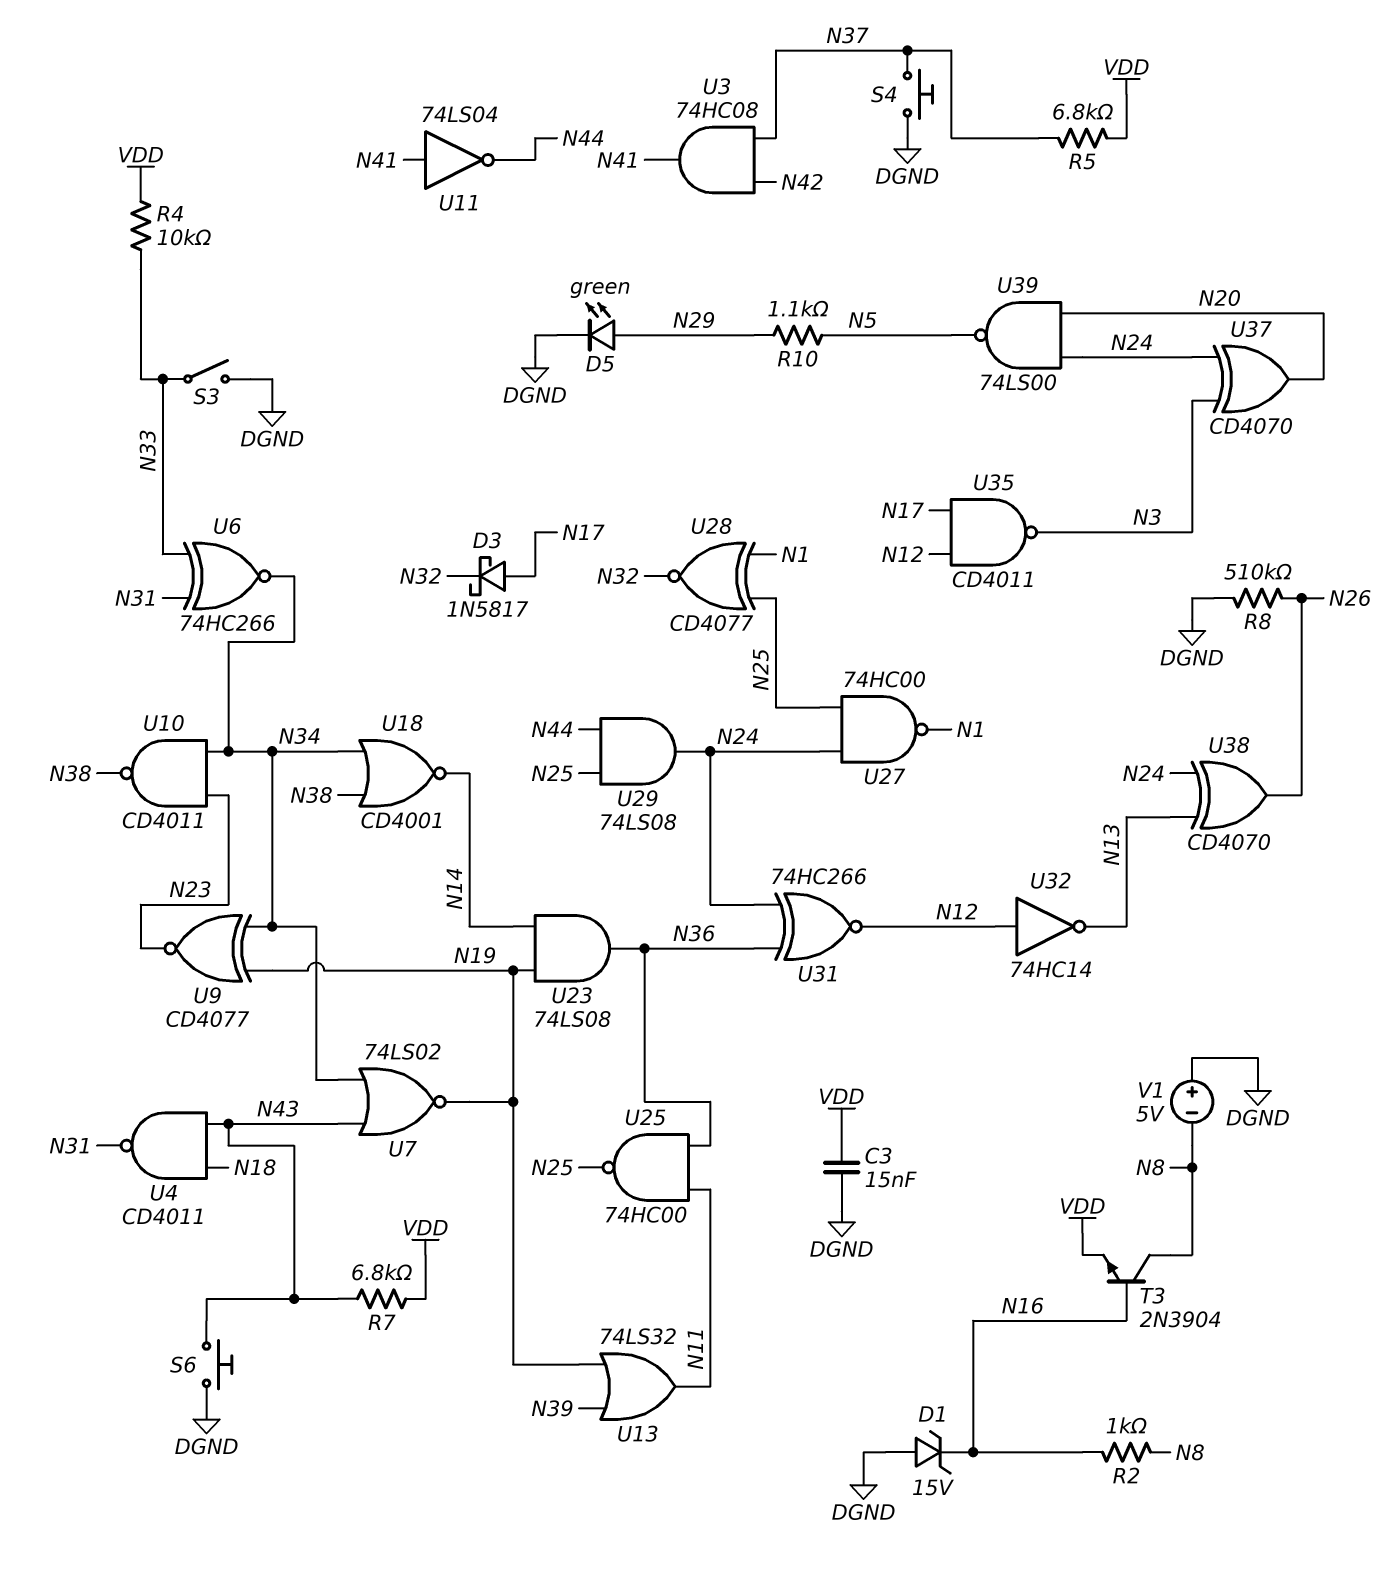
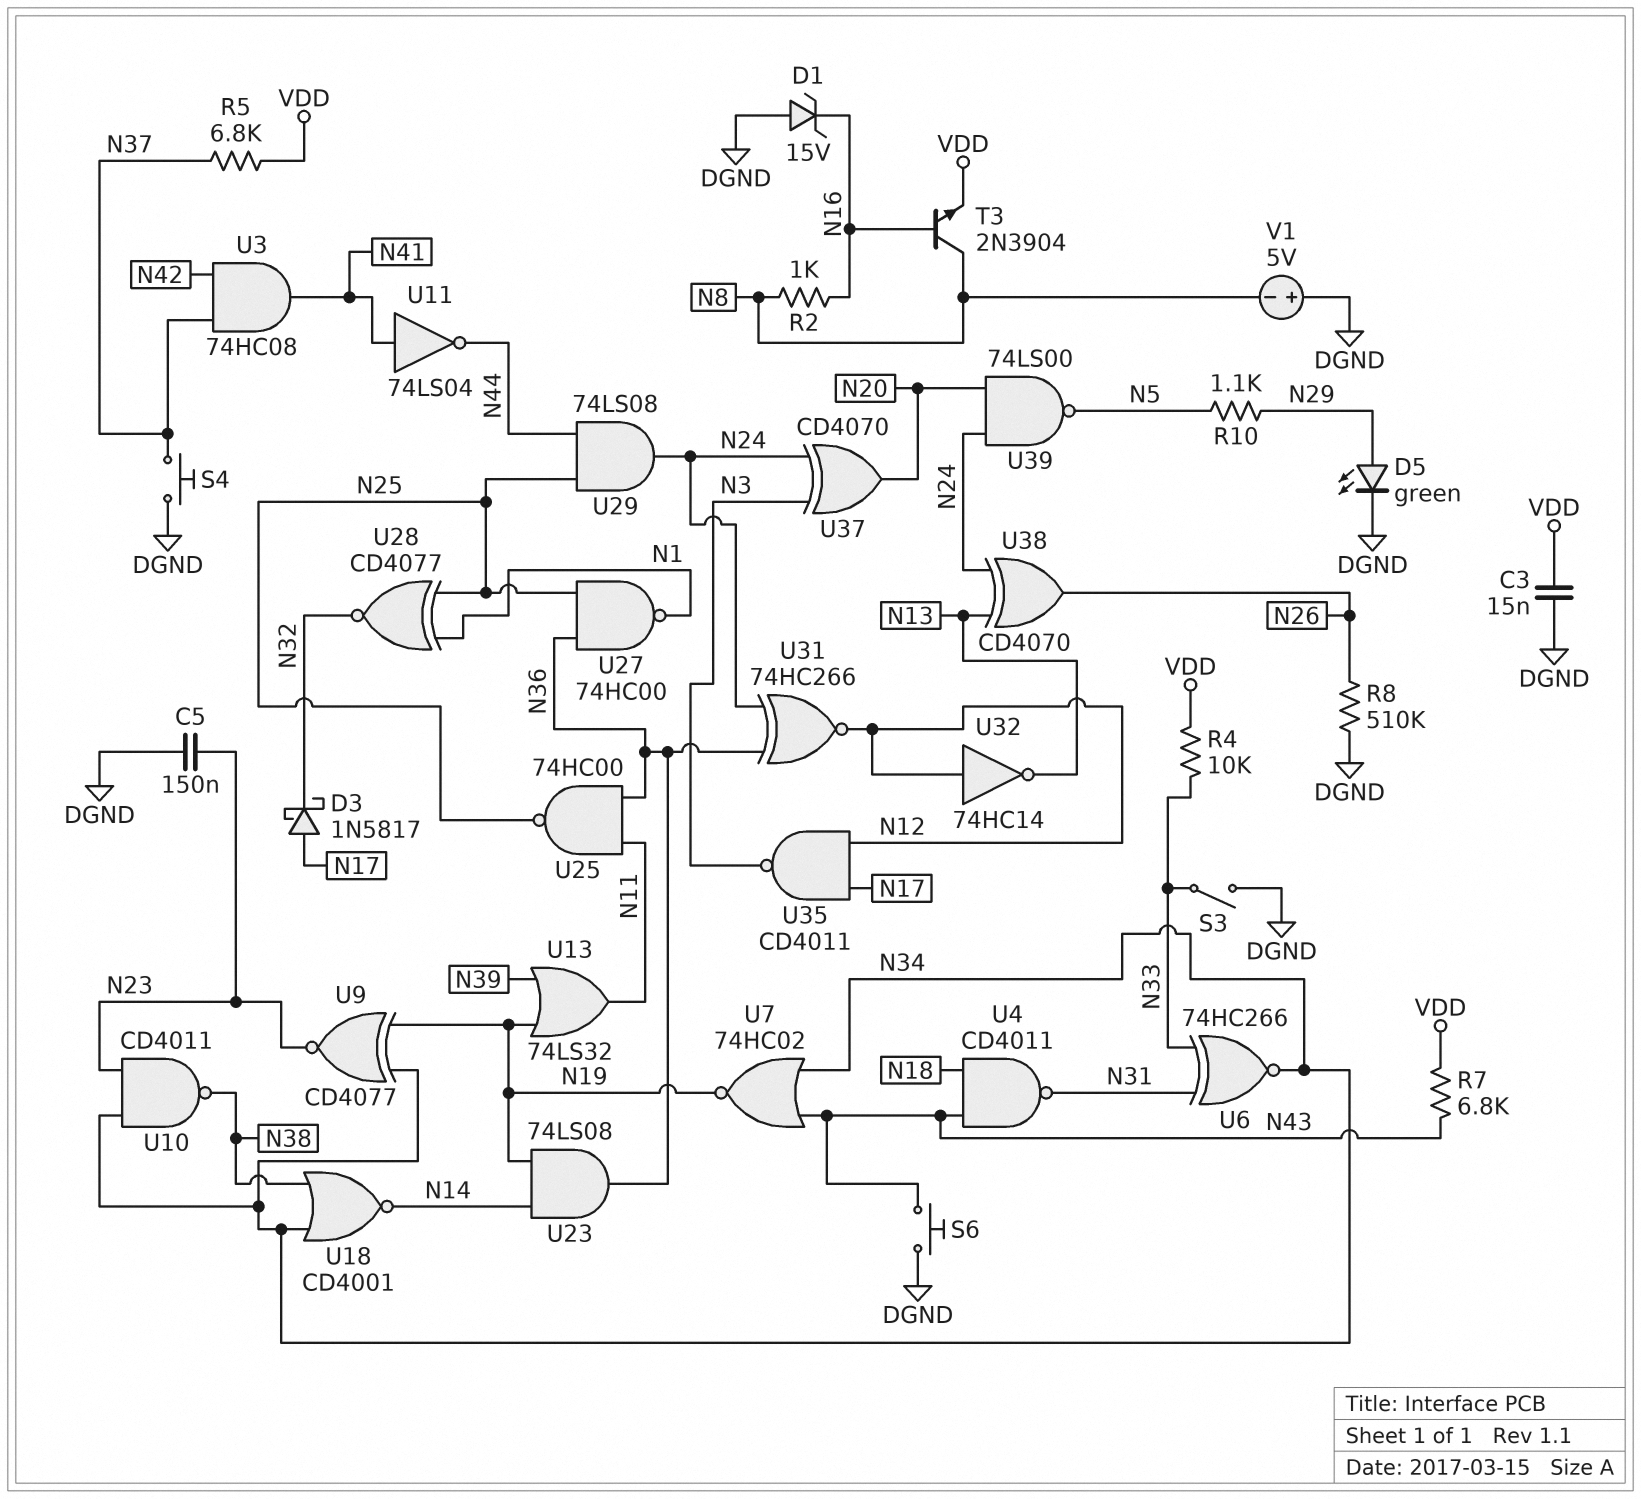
C5: none -> 150nF (DGND, N23)
U7: NOR 74LS02 (in N34, in N43, out N19) -> NOR 74HC02 (in N34, in N43, out N19)
U27: NAND 74HC00 (in N24, in N25, out N1) -> NAND 74HC00 (in N25, in N36, out N1)

